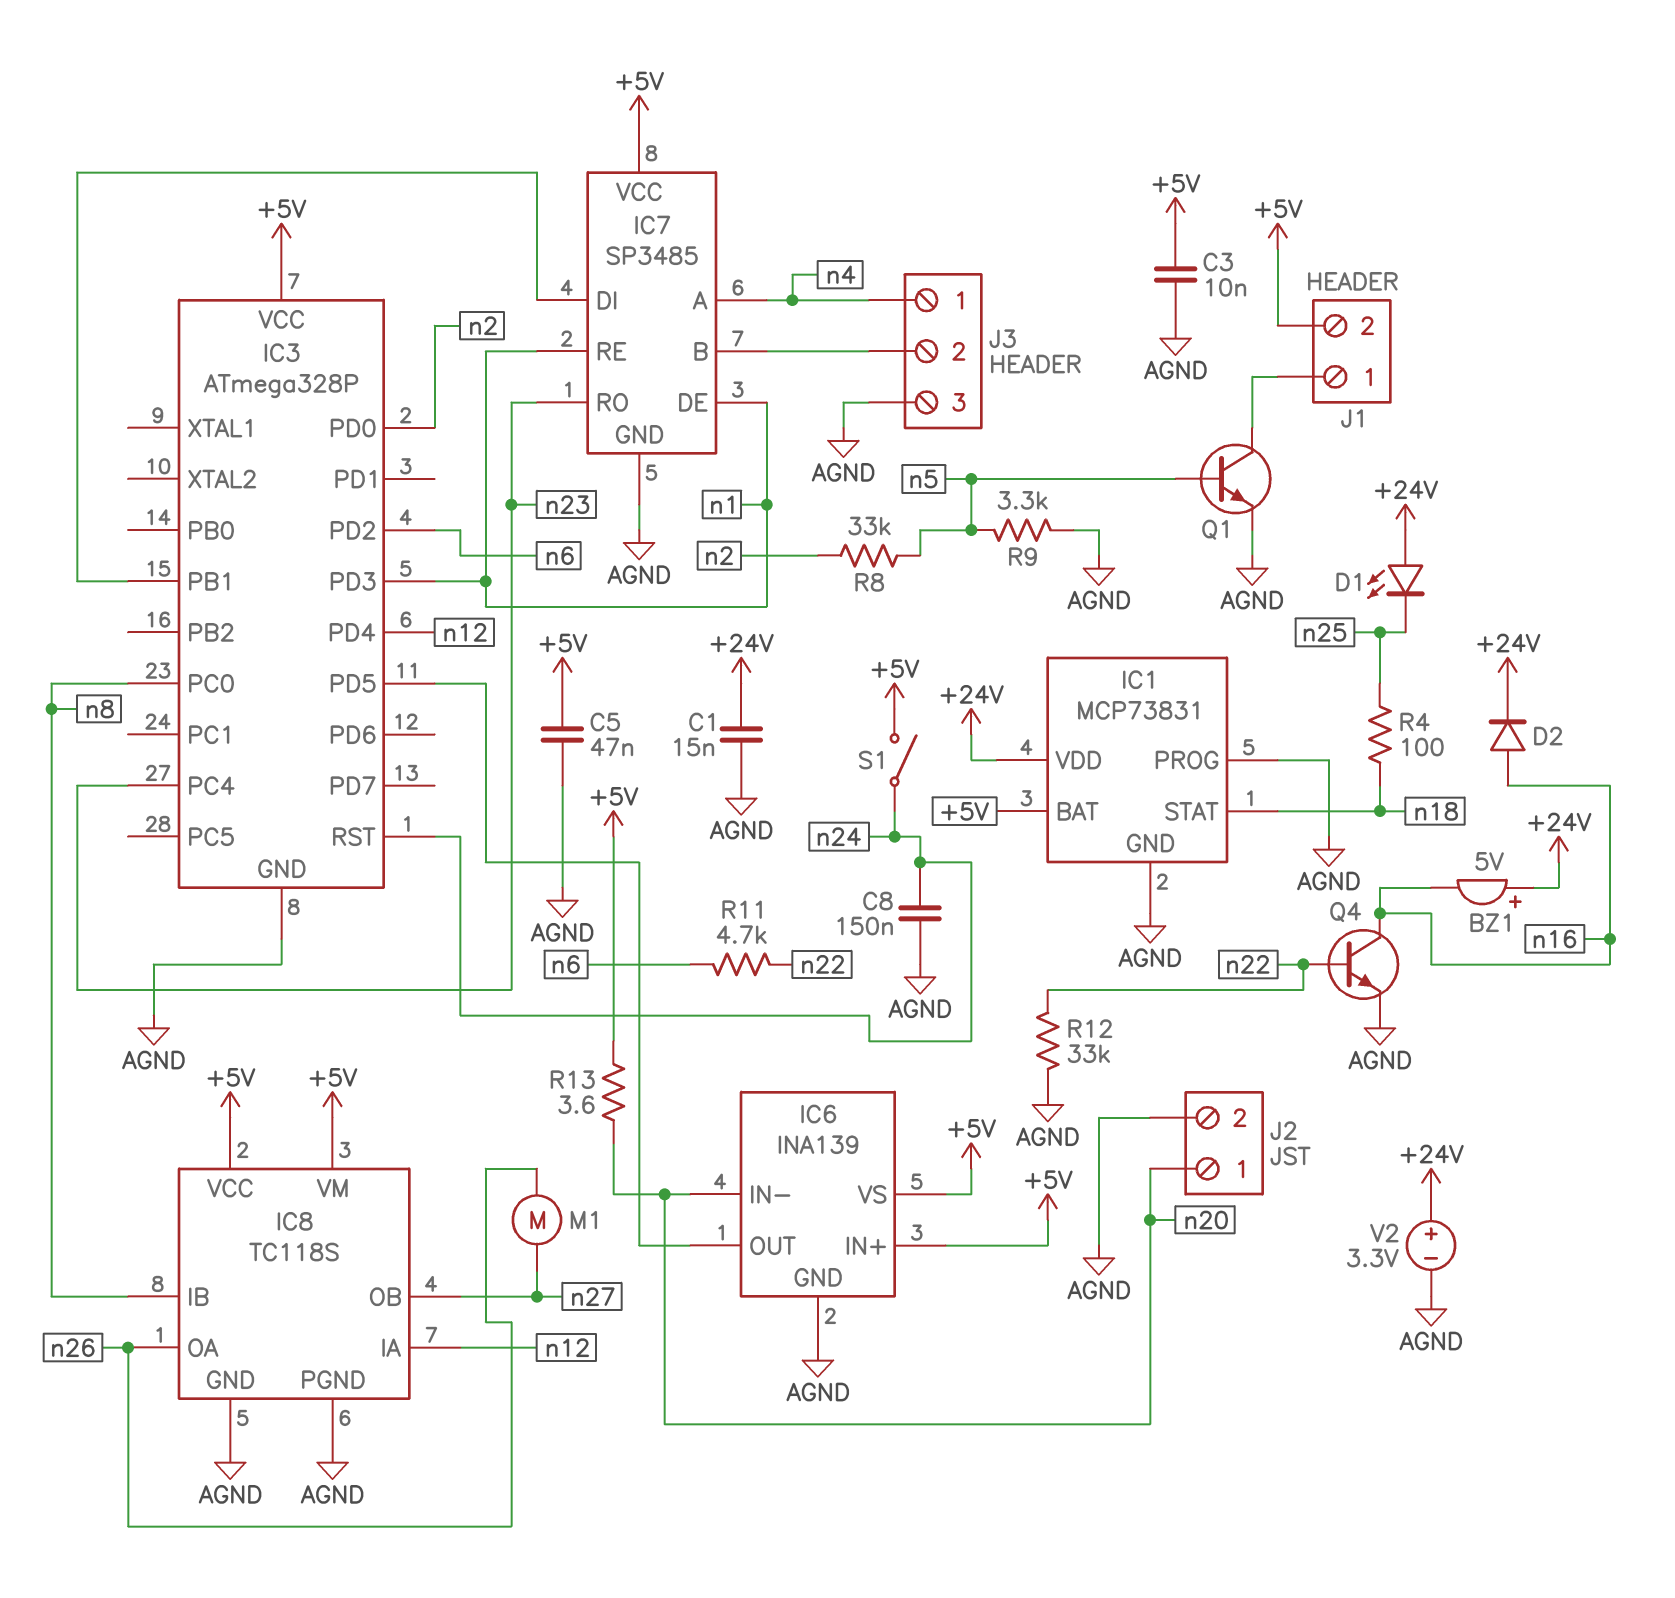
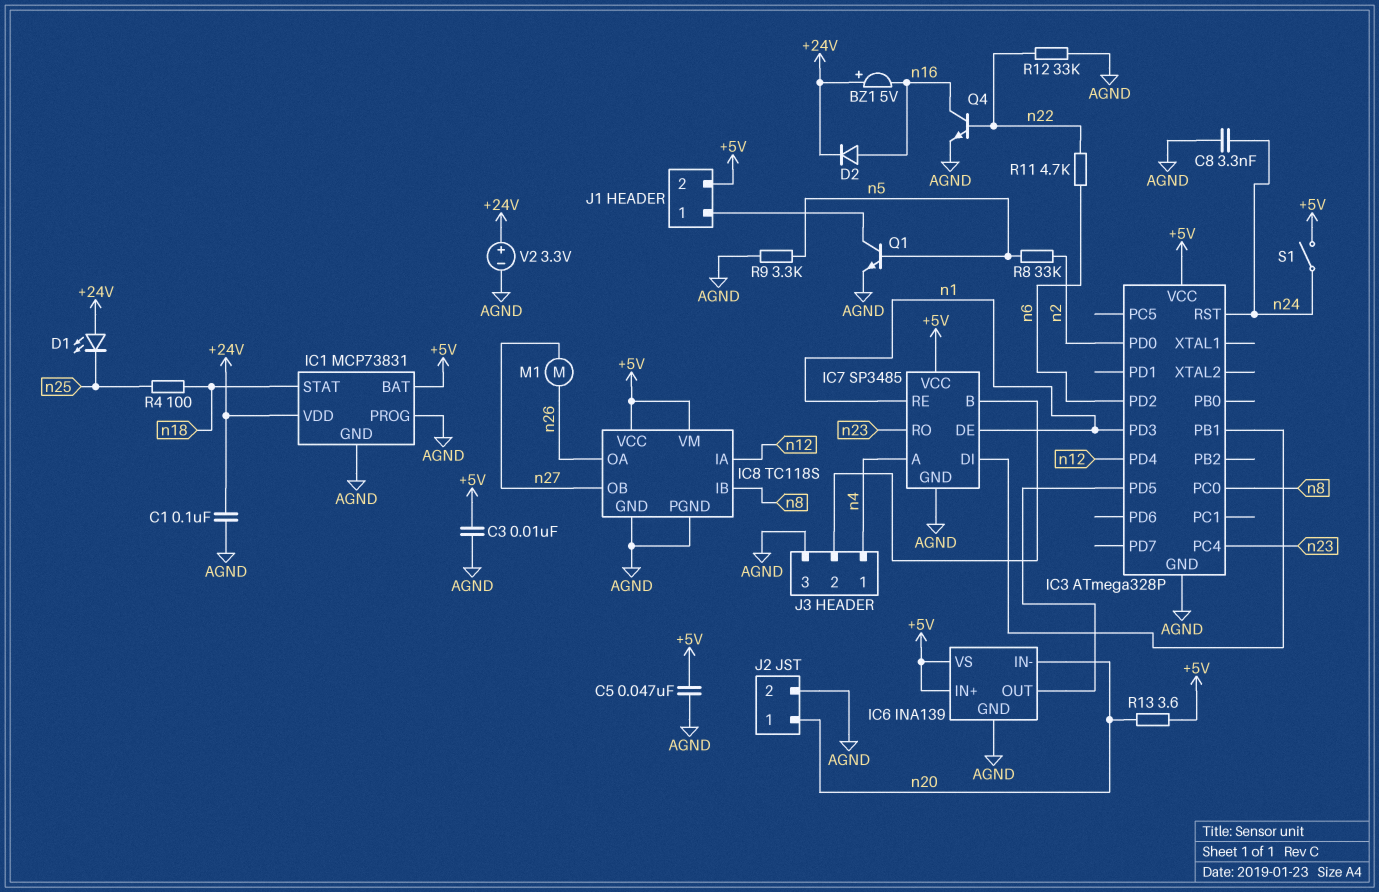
C1: 15nF (+24V, AGND) -> 100nF (+24V, AGND)
C8: 150nF (AGND, n24) -> 3.3nF (AGND, n24)

